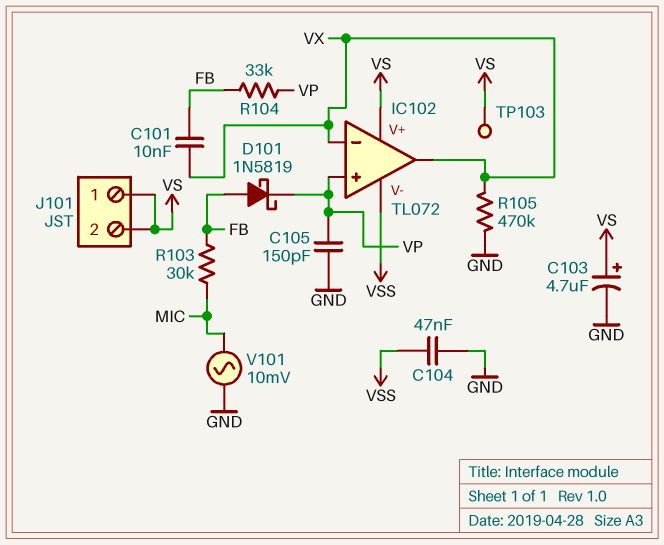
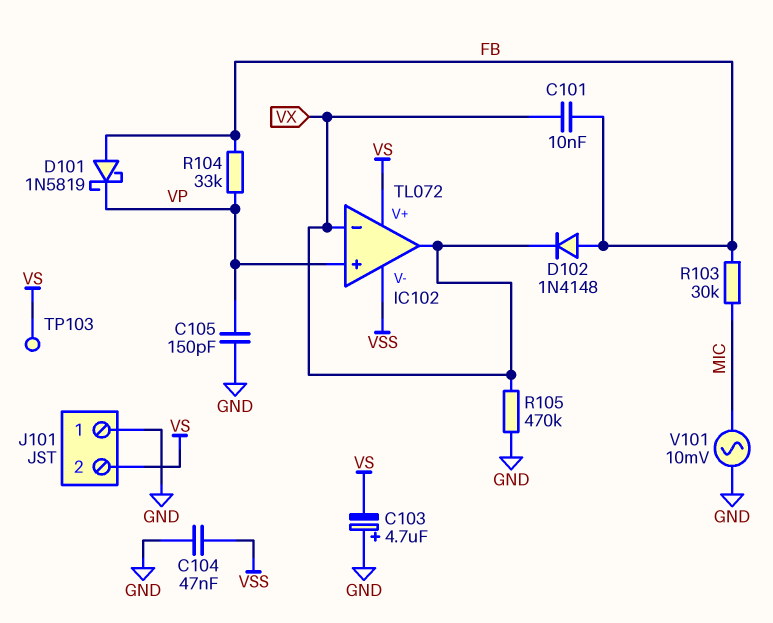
C103: 4.7uF (plus VS, minus GND) -> 4.7uF (plus GND, minus VS)
D102: none -> diode 1N4148 (A FB, K VX)
J101 pin 1: VS -> GND

